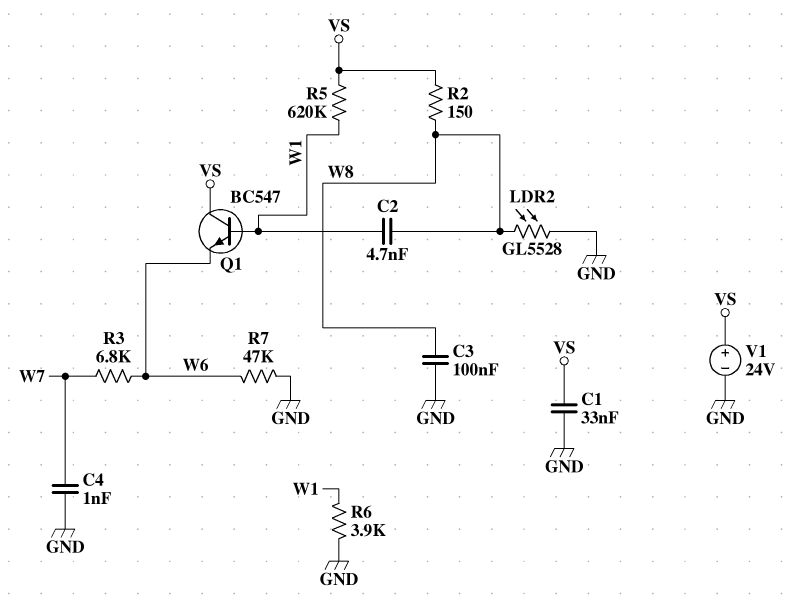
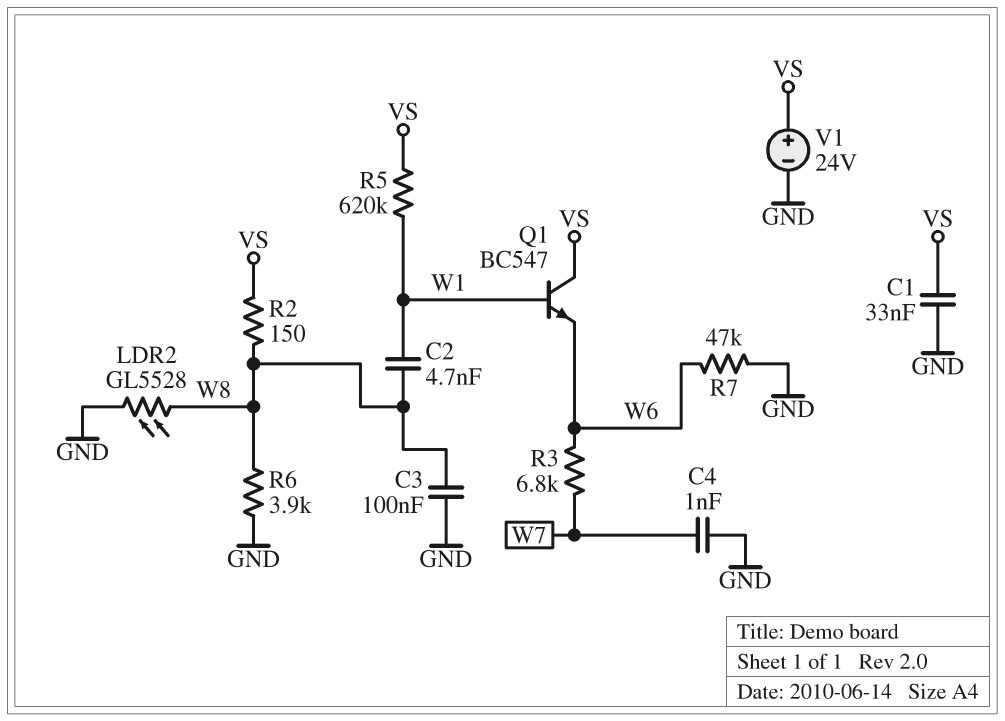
R6: 3.9k (GND, W1) -> 3.9k (GND, W8)

